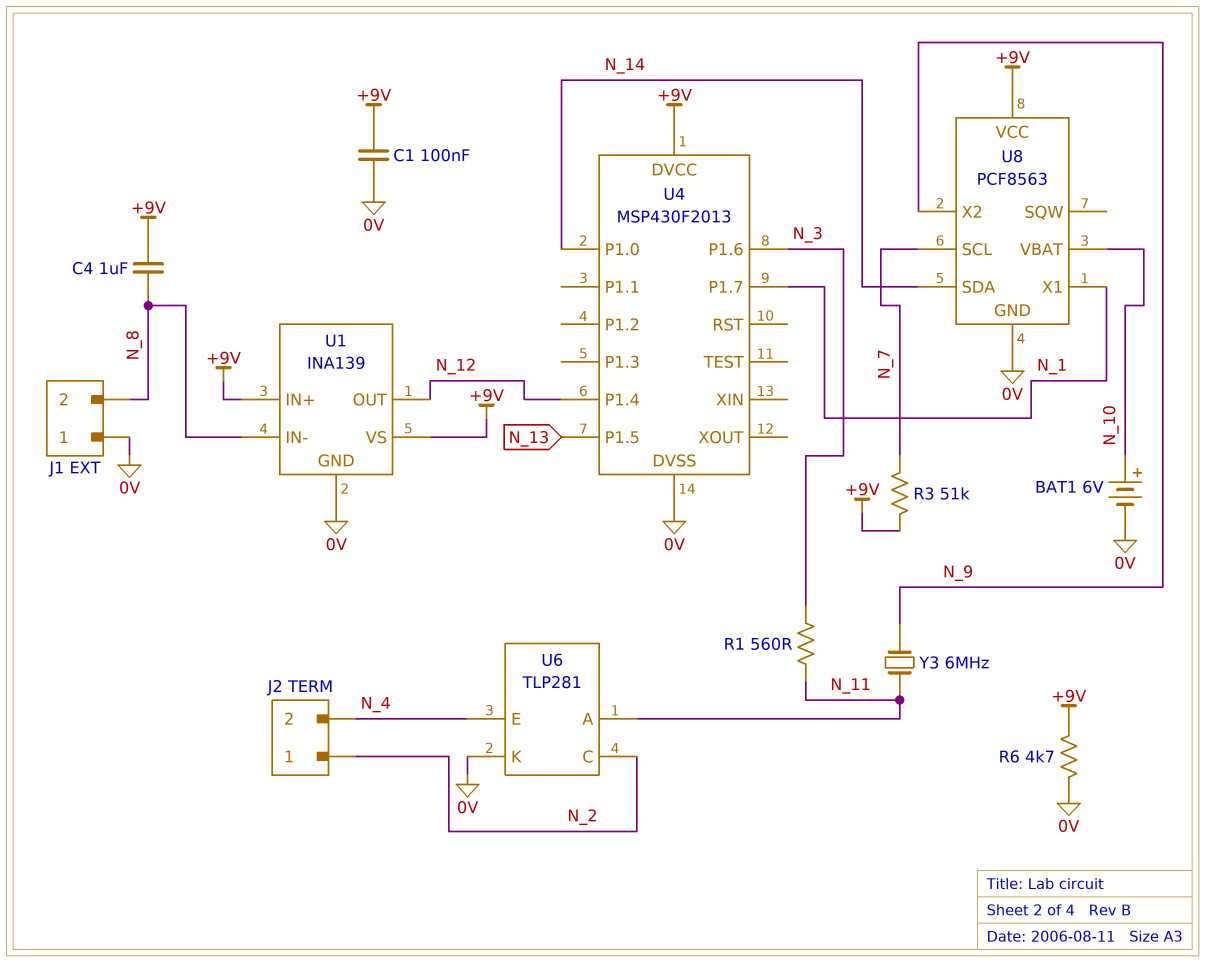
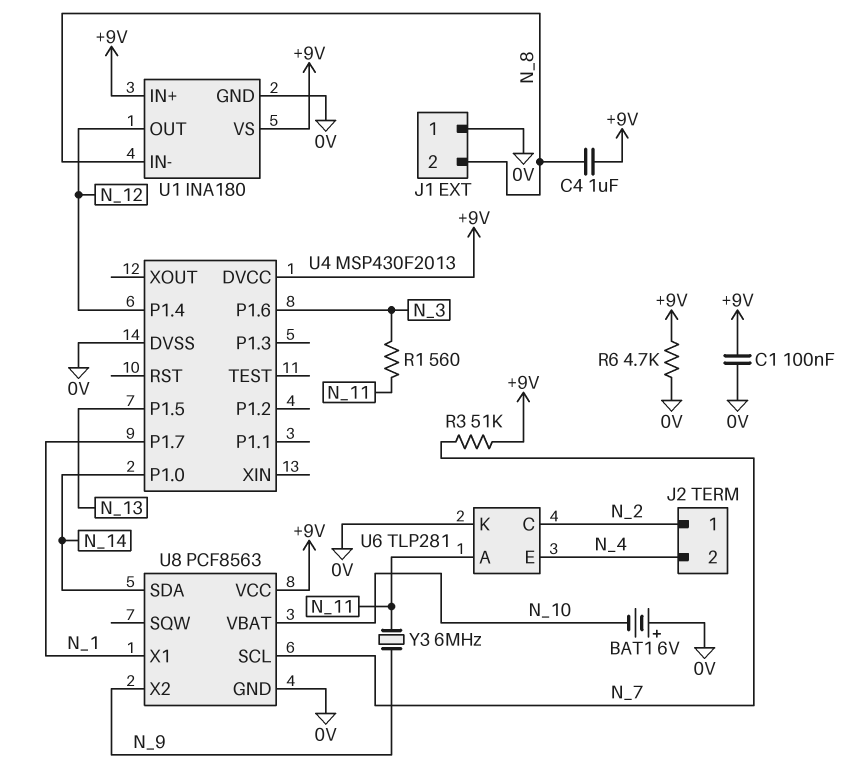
BAT1: 6V (plus N_10, minus 0V) -> 6V (plus 0V, minus N_10)
U1: INA139 -> INA180

